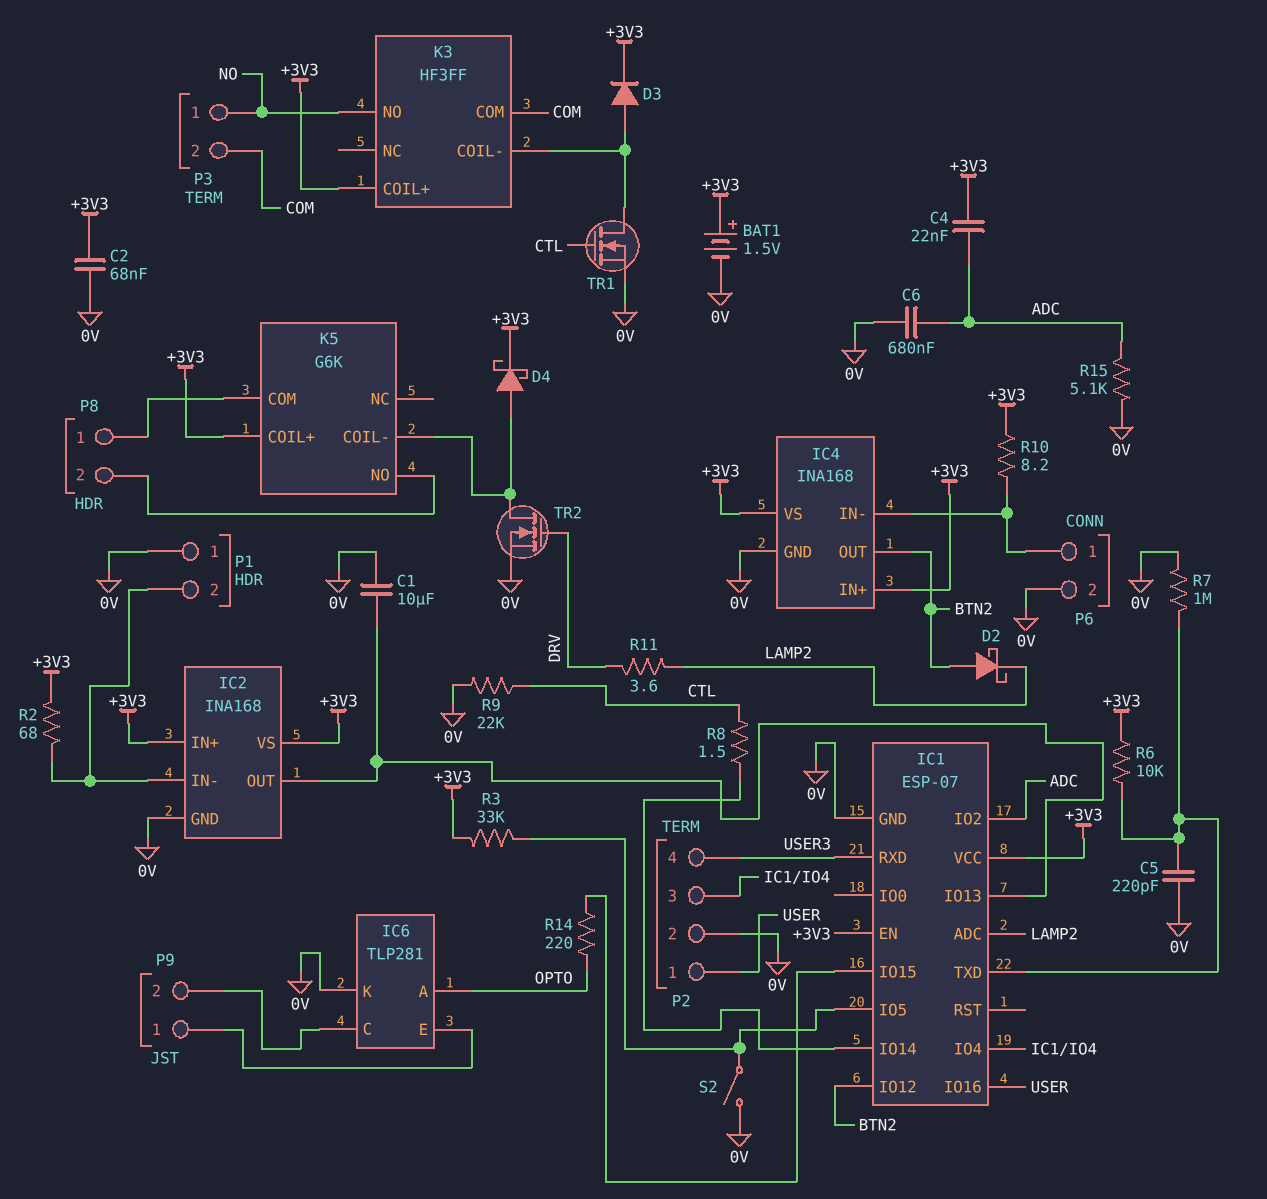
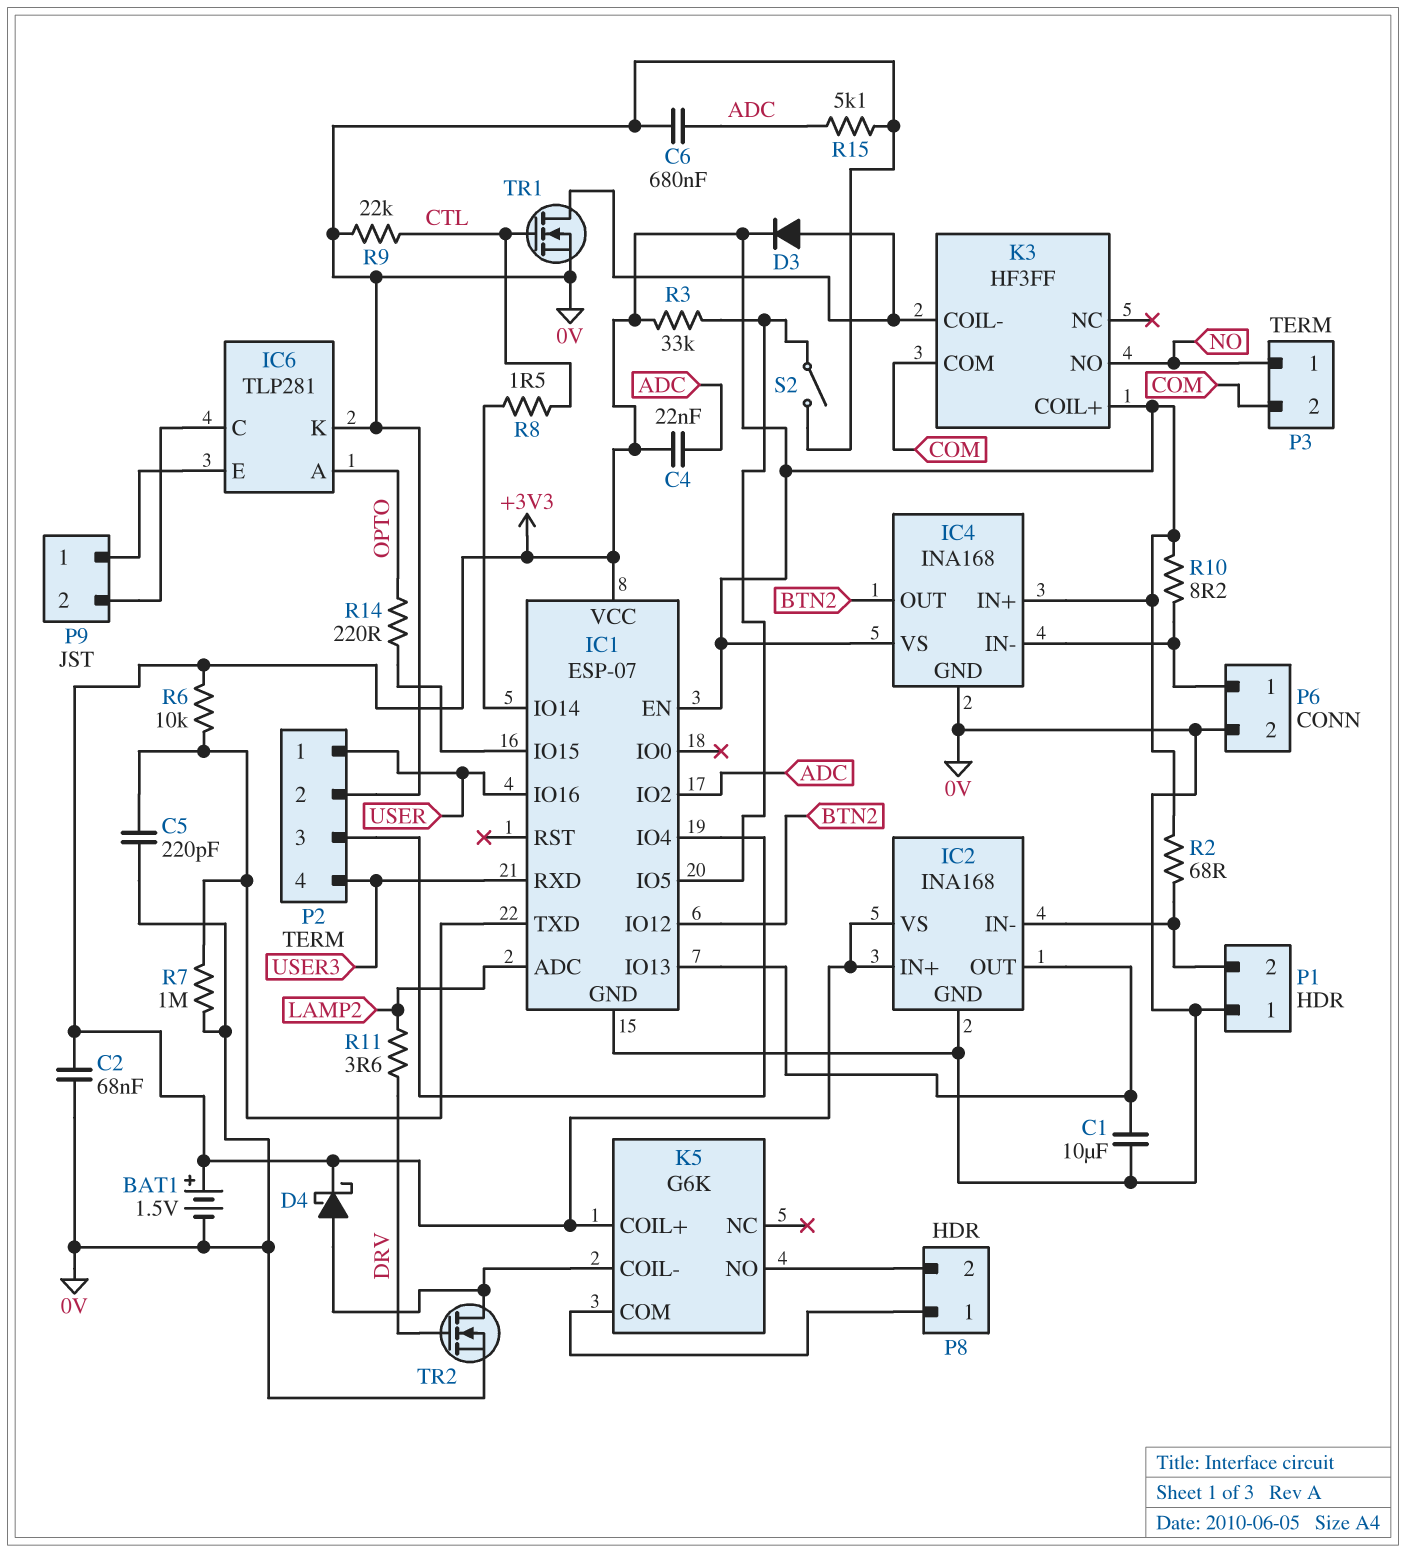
D2: schottky (A BTN2, K LAMP2) -> none

